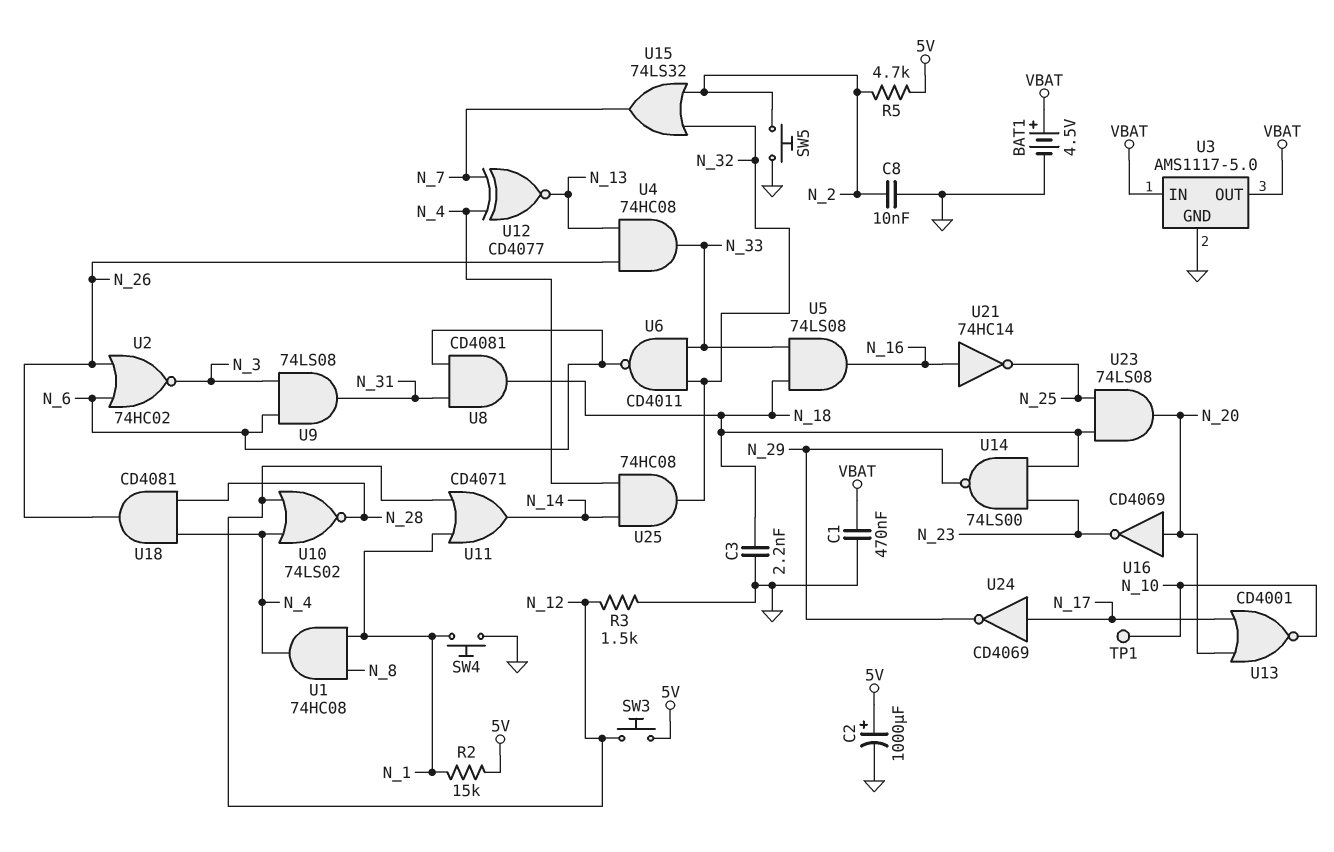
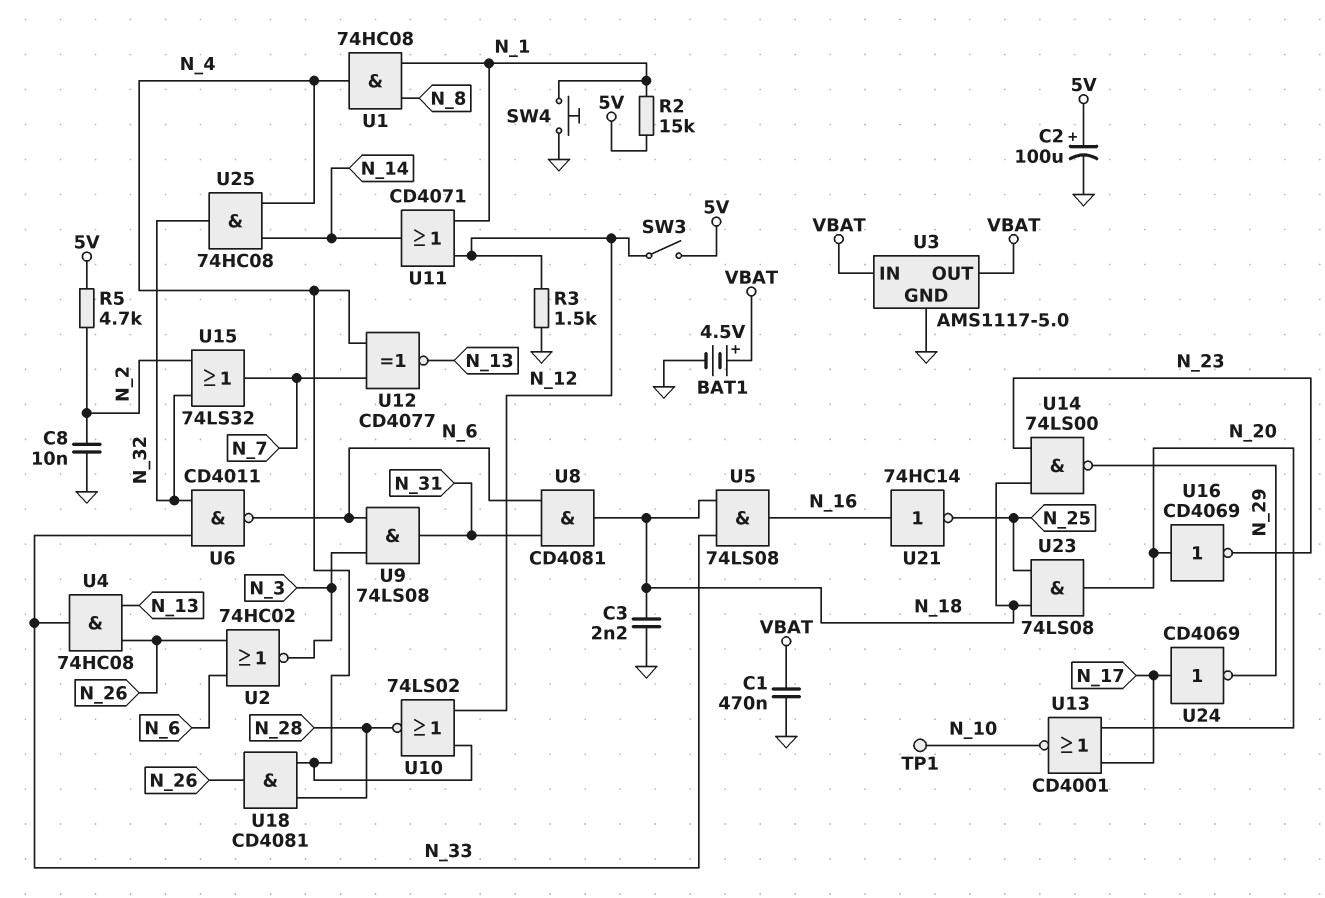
C2: 1000uF (plus 5V, minus GND) -> 100uF (plus 5V, minus GND)
SW3: button (5V, N_12) -> switch (5V, N_12)
SW5: button (GND, N_2) -> none

